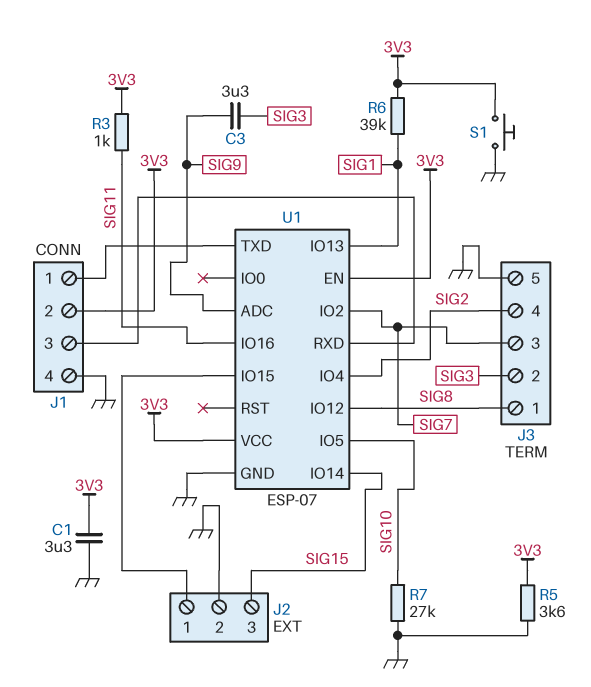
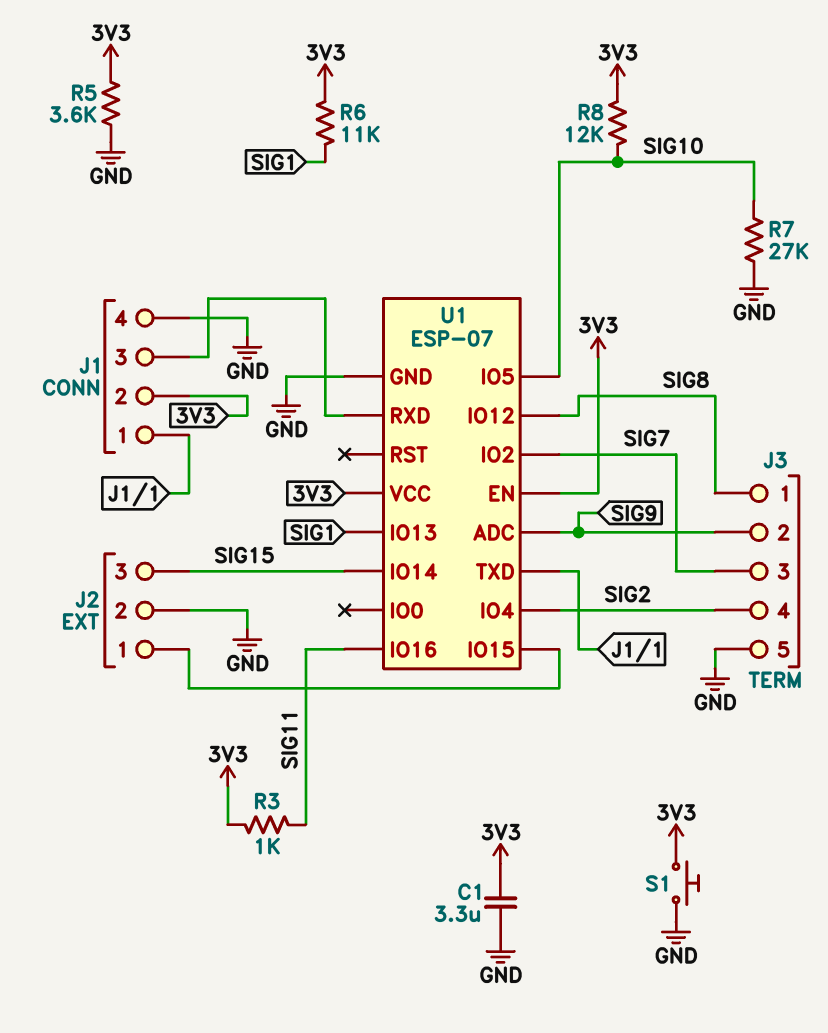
C3: 3.3uF (SIG3, SIG9) -> none
J3 pin 2: SIG3 -> SIG9
R6: 39k (3V3, SIG1) -> 11k (3V3, SIG1)
R8: none -> 12k (3V3, SIG10)

